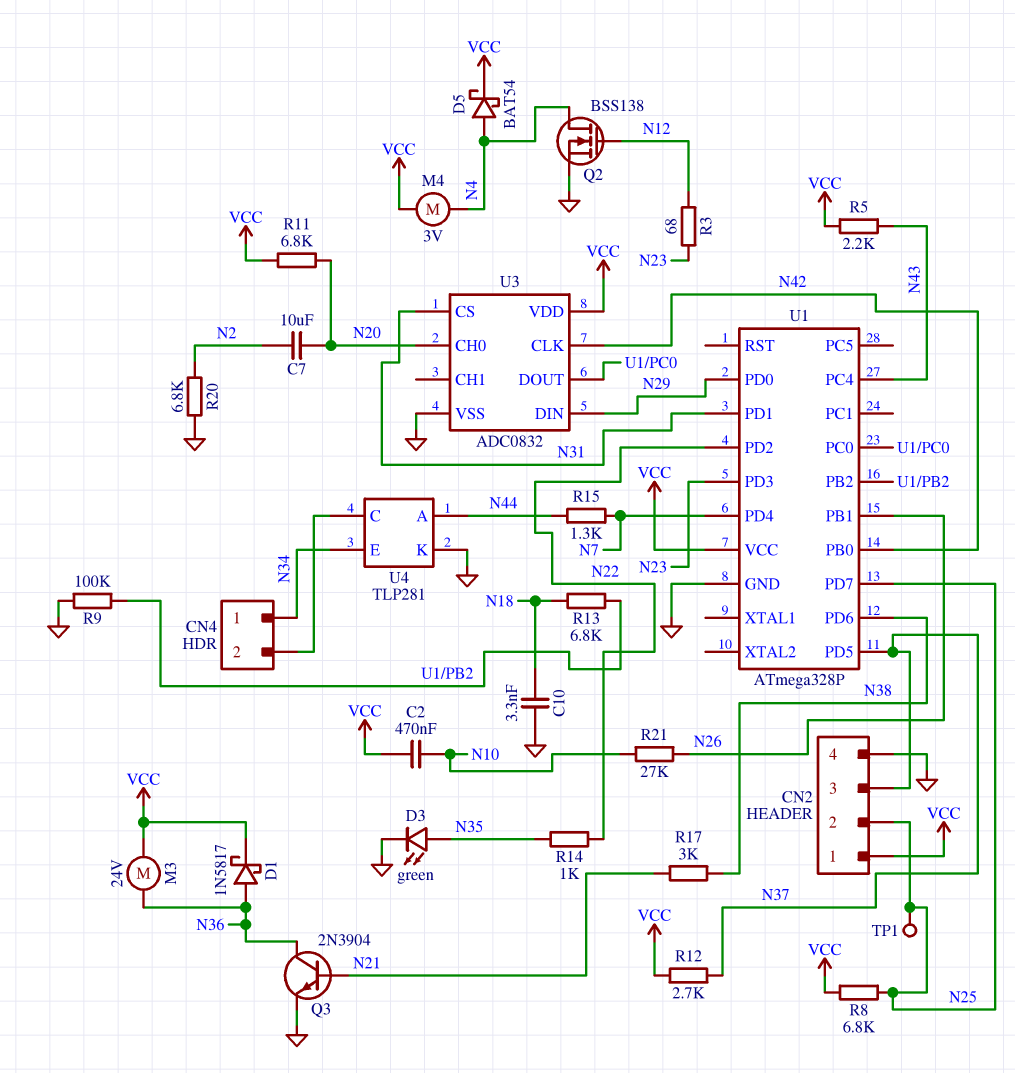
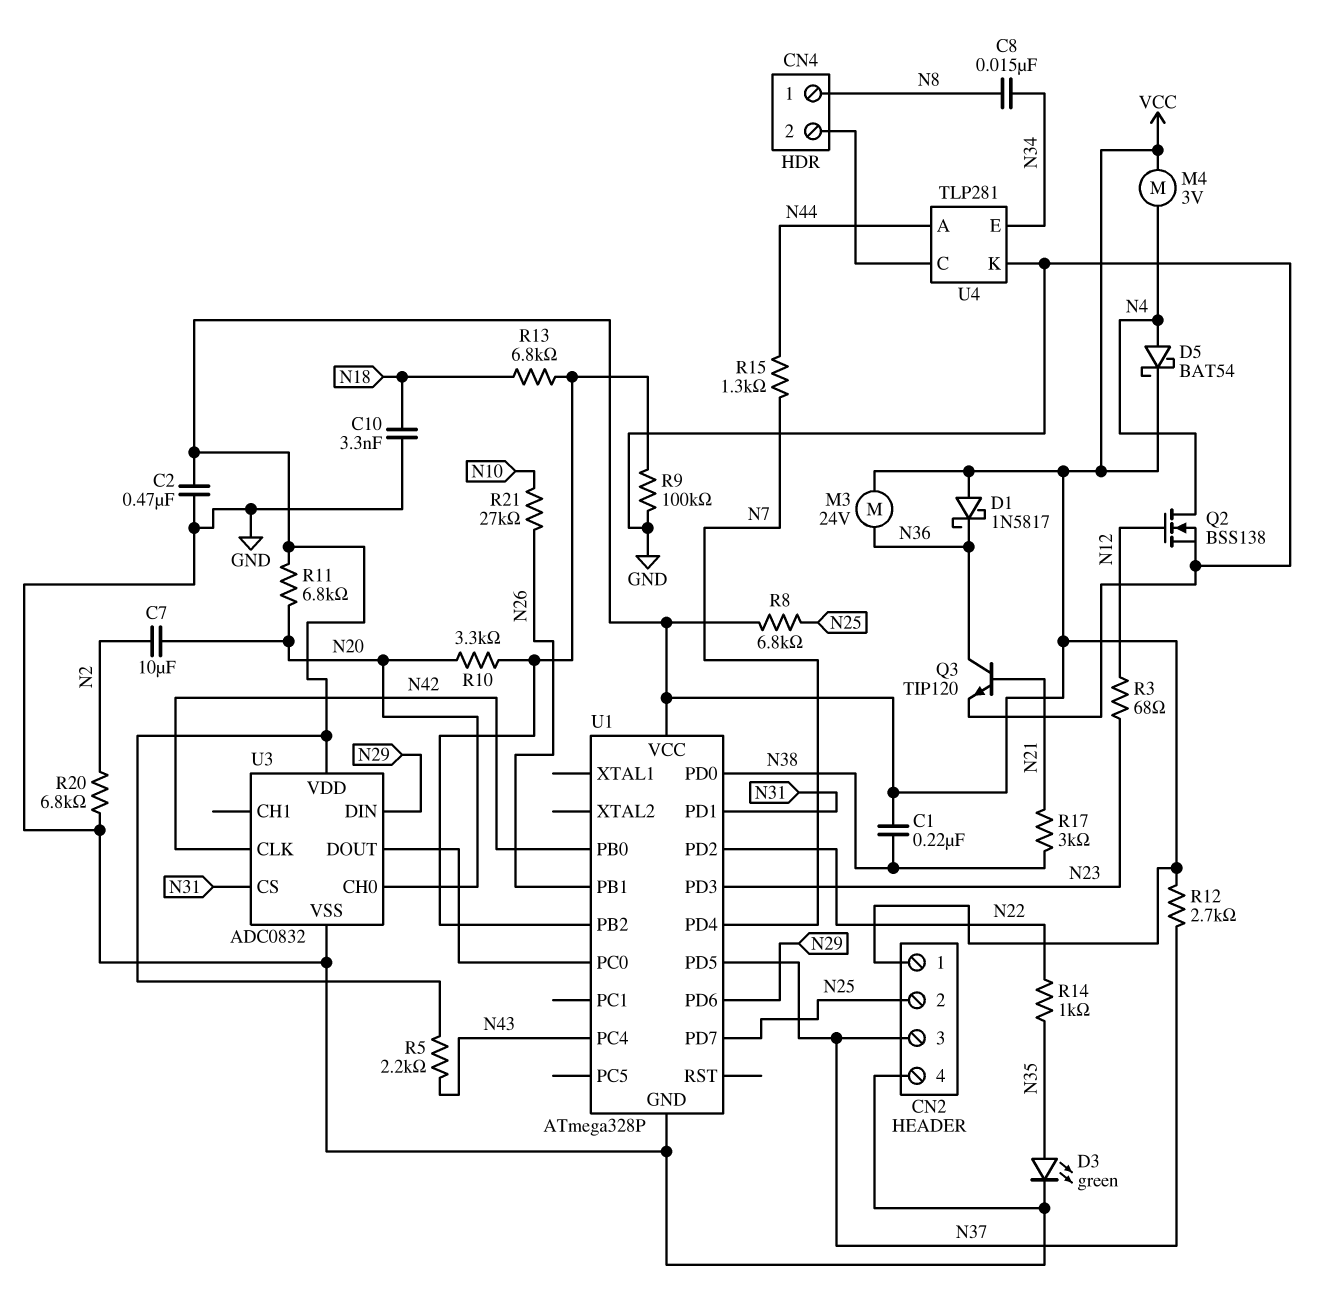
C1: none -> 220nF (N38, VCC)
C2: 470nF (N10, VCC) -> 470nF (GND, VCC)
C8: none -> 15nF (N8, N34)
CN4 pin 1: N34 -> N8
D1: schottky 1N5817 (A N36, K VCC) -> schottky 1N5817 (A VCC, K N36)
Q3: NPN 2N3904 (B N21, C N36, E GND) -> NPN TIP120 (B N21, C N36, E GND)
R10: none -> 3.3k (N20, U1/PB2)
TP1: test point (N25) -> none
U1 pin PD0: N29 -> N38
U1 pin PD6: N38 -> N29

